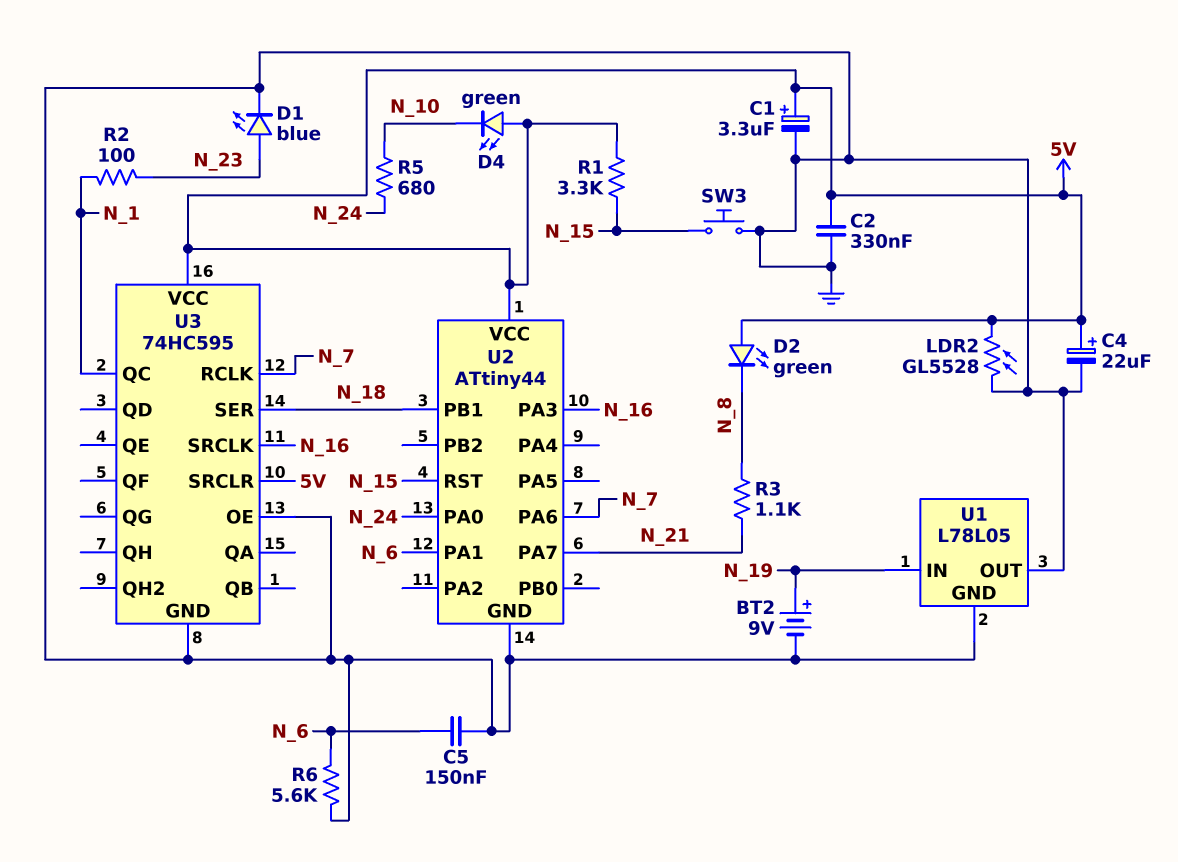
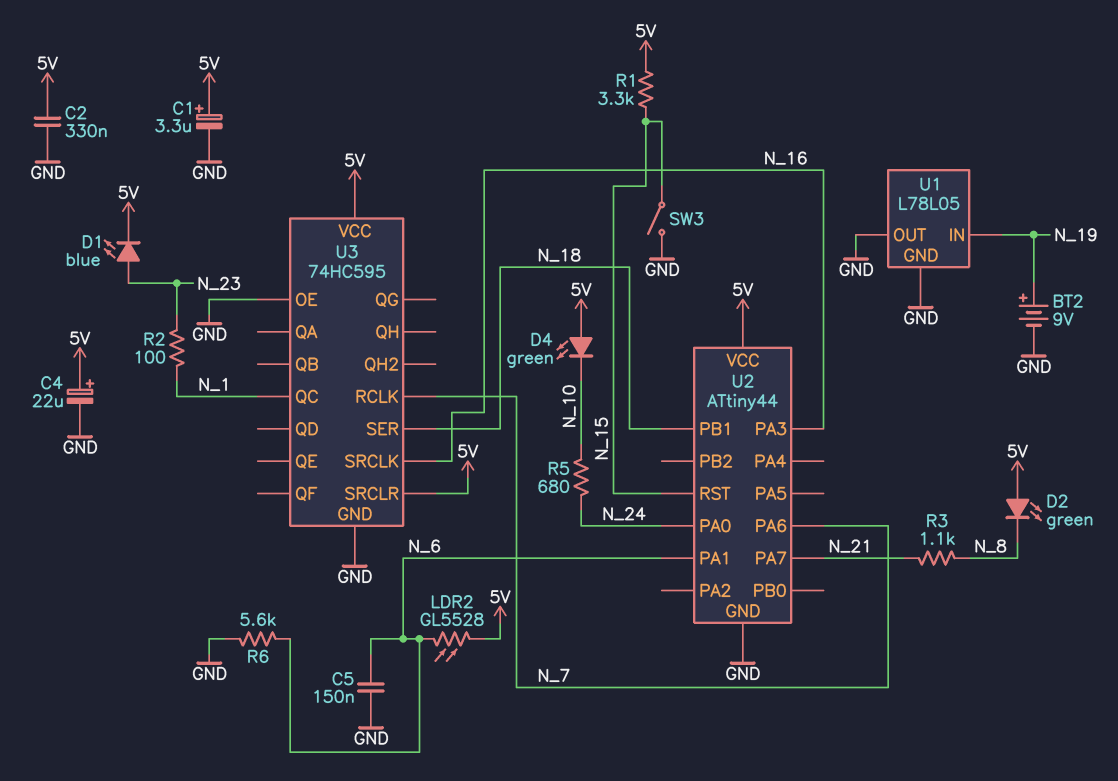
D1: LED blue (A N_23, K GND) -> LED blue (A N_23, K 5V)
LDR2: GL5528 (5V, GND) -> GL5528 (5V, N_6)
SW3: button (GND, N_15) -> switch (GND, N_15)

